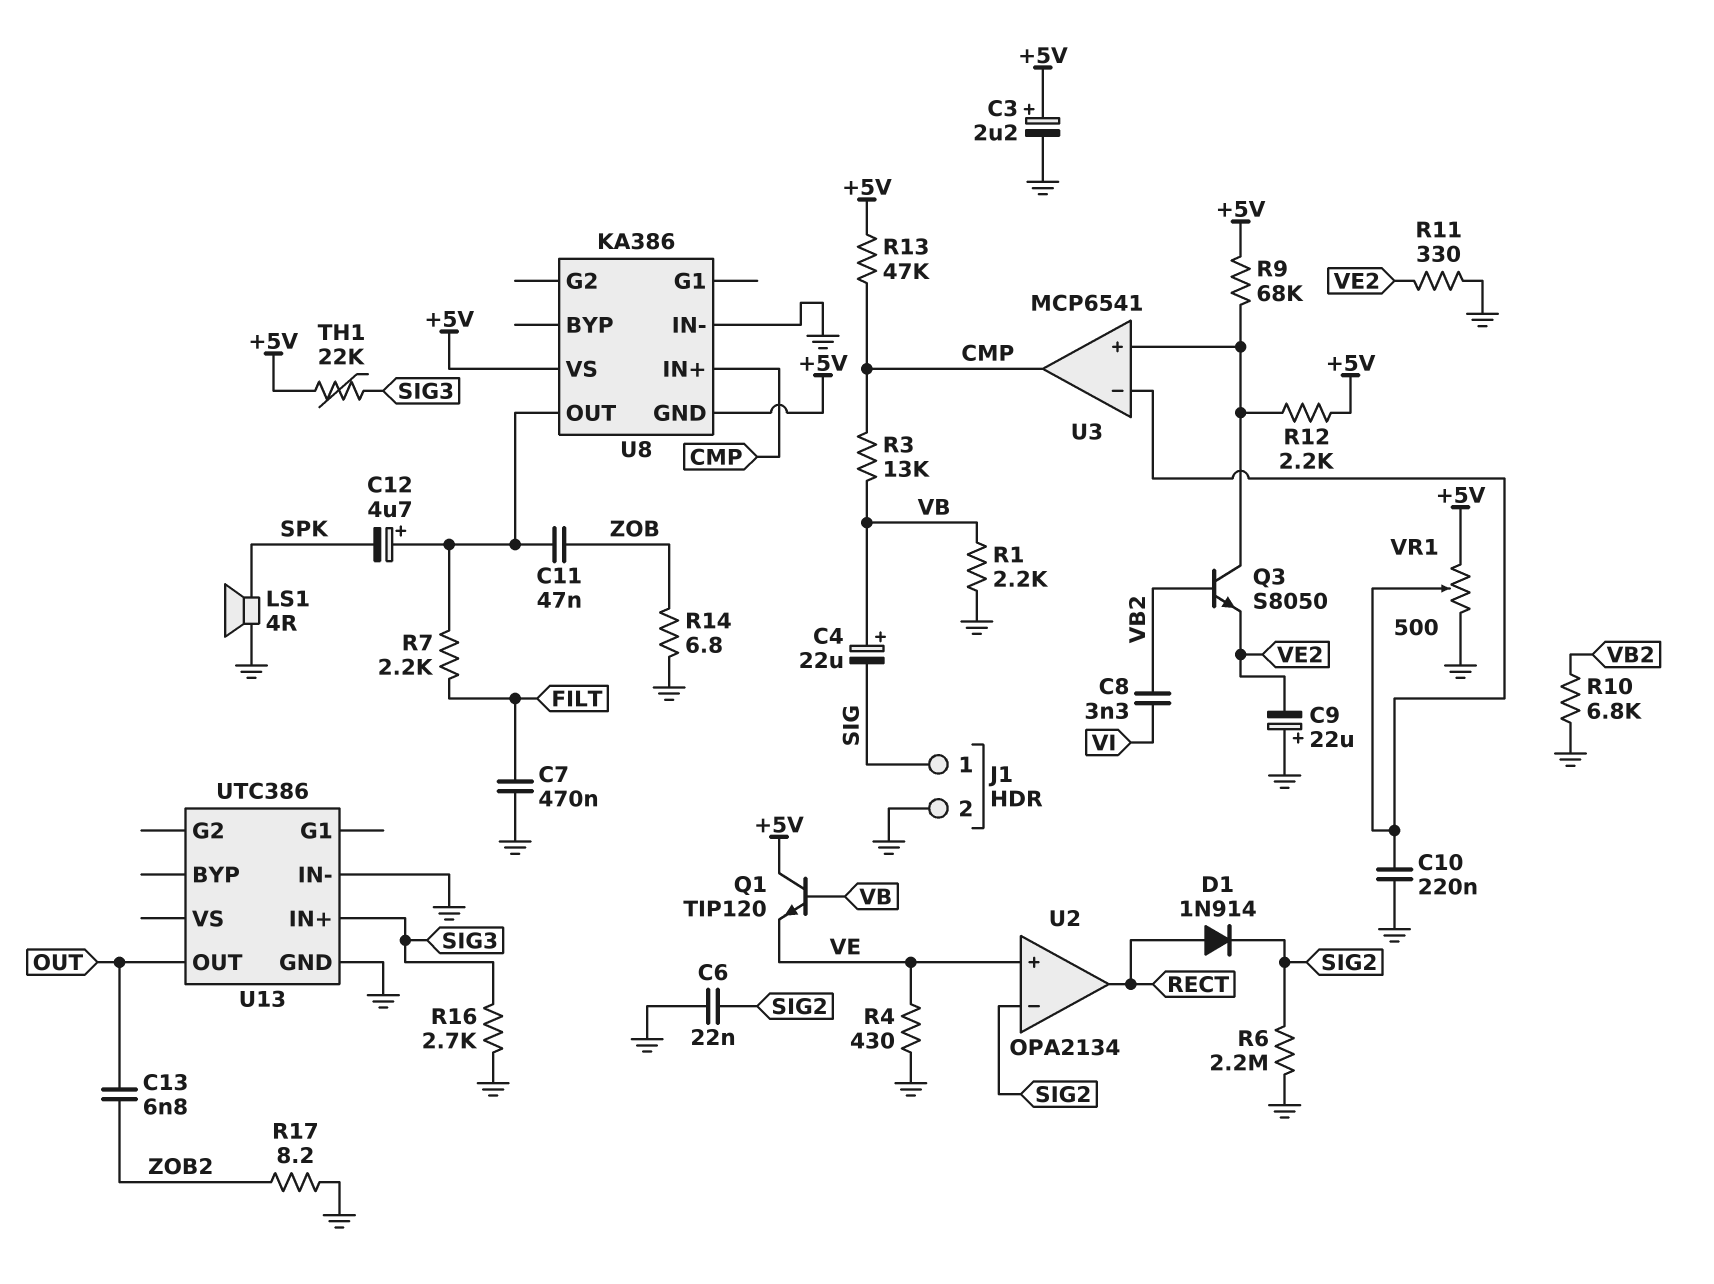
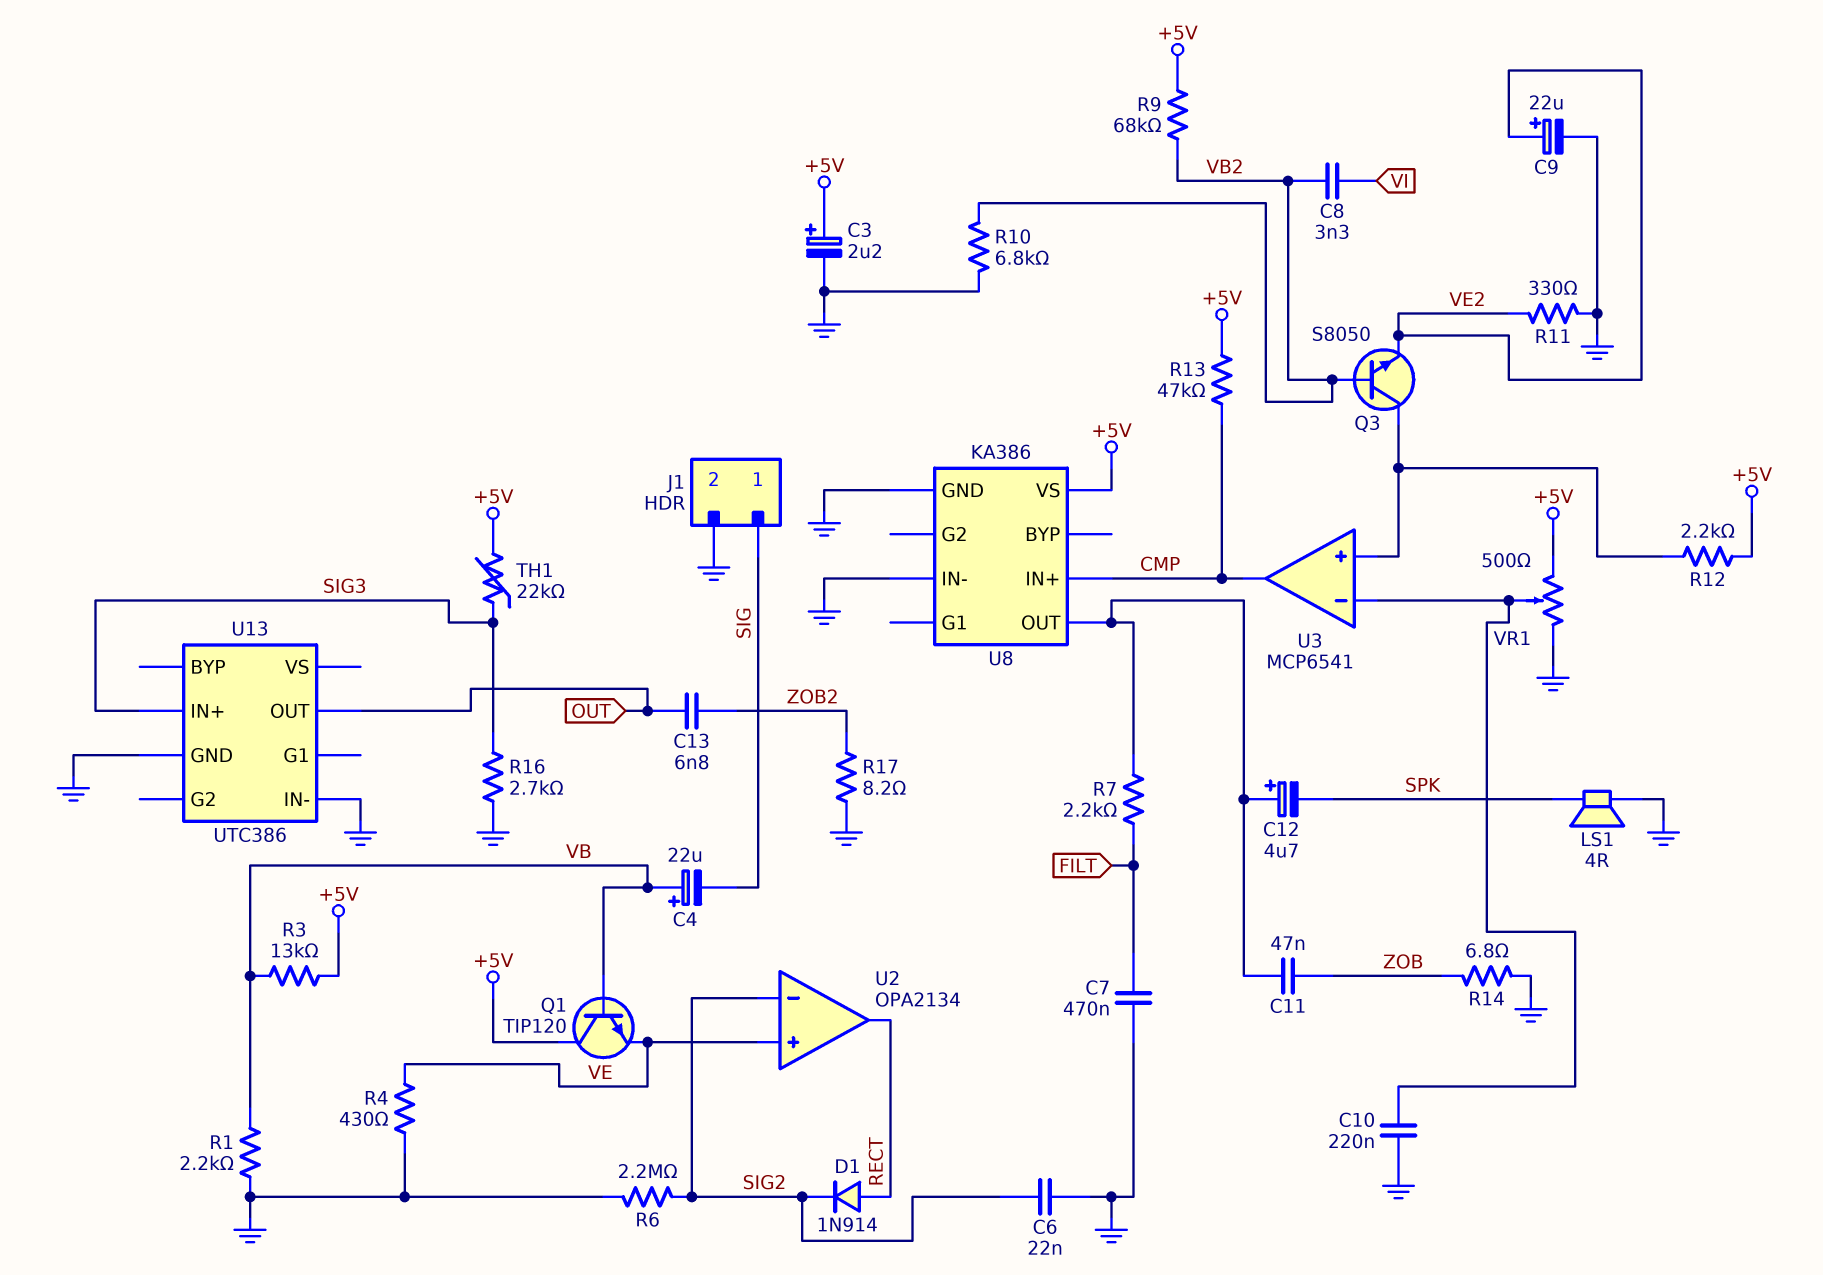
C9: 22uF (plus GND, minus VE2) -> 22uF (plus VE2, minus GND)
R3: 13k (CMP, VB) -> 13k (+5V, VB)
R9: 68k (+5V, U3/in+) -> 68k (+5V, VB2)
U8 pin GND: +5V -> GND

